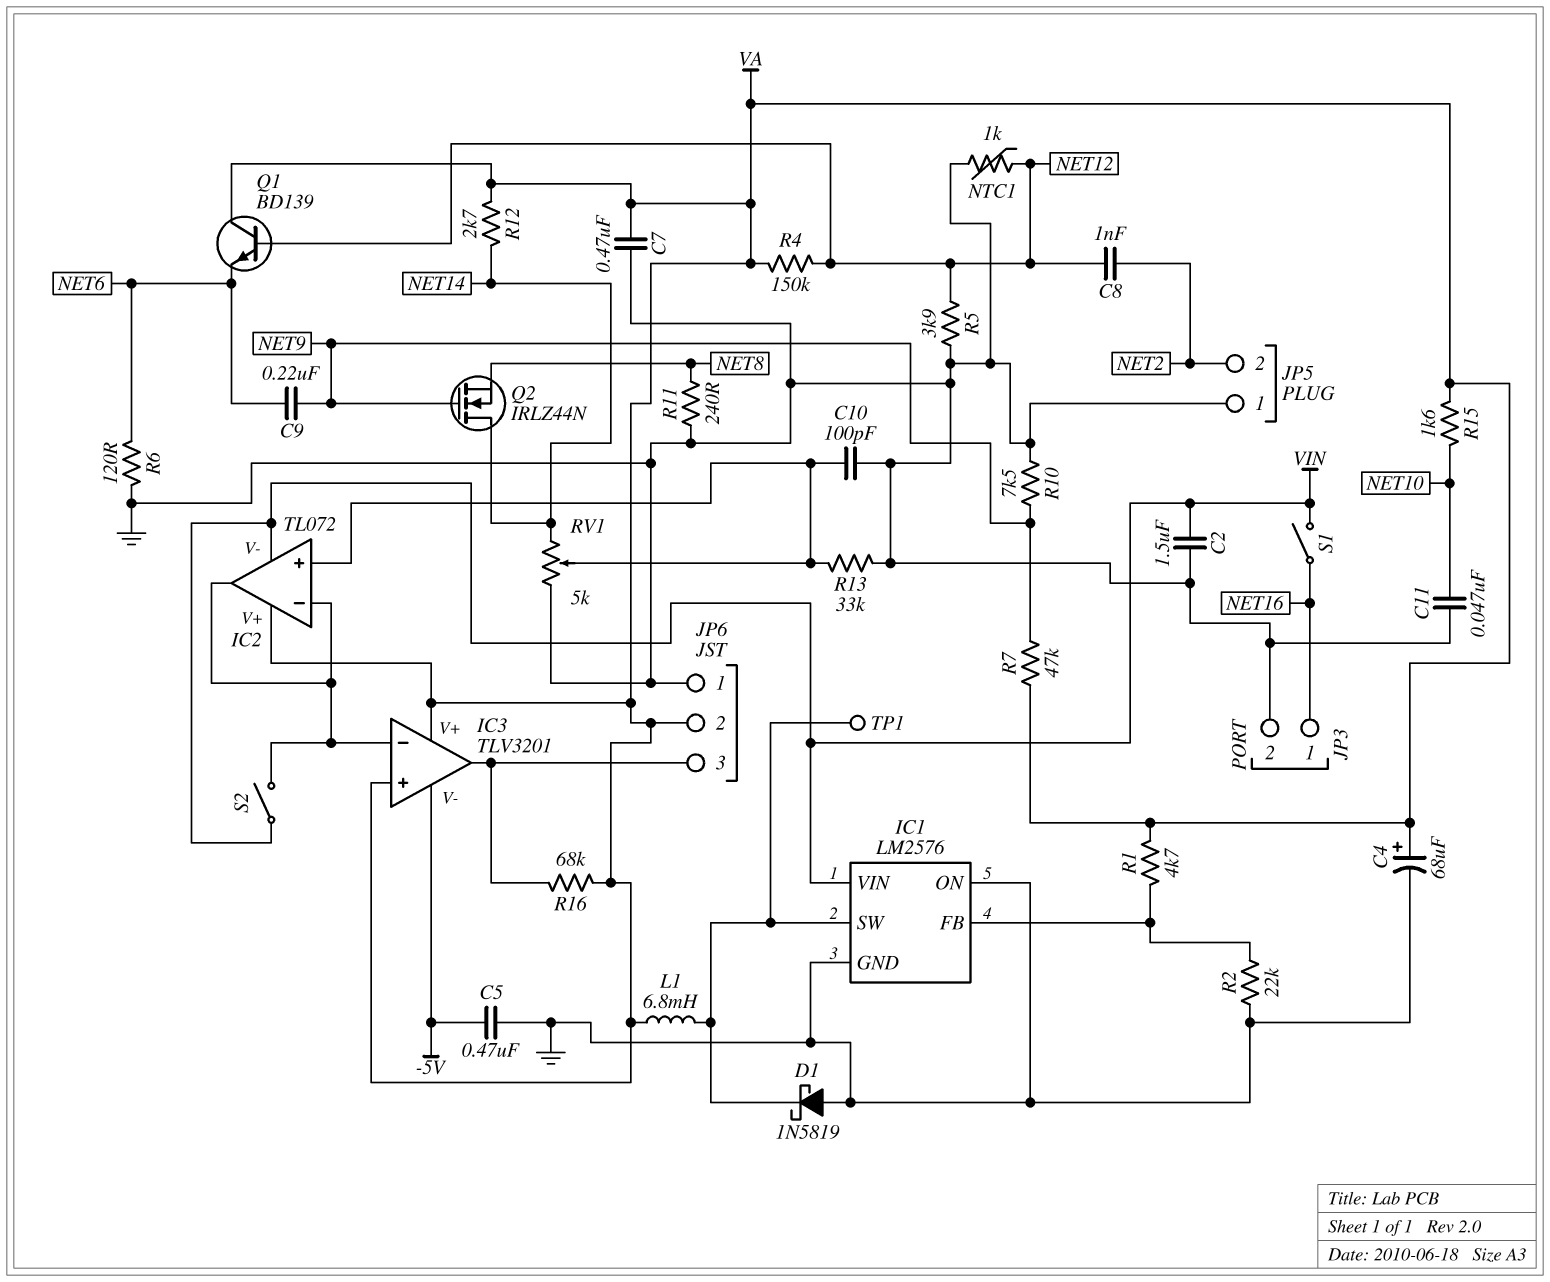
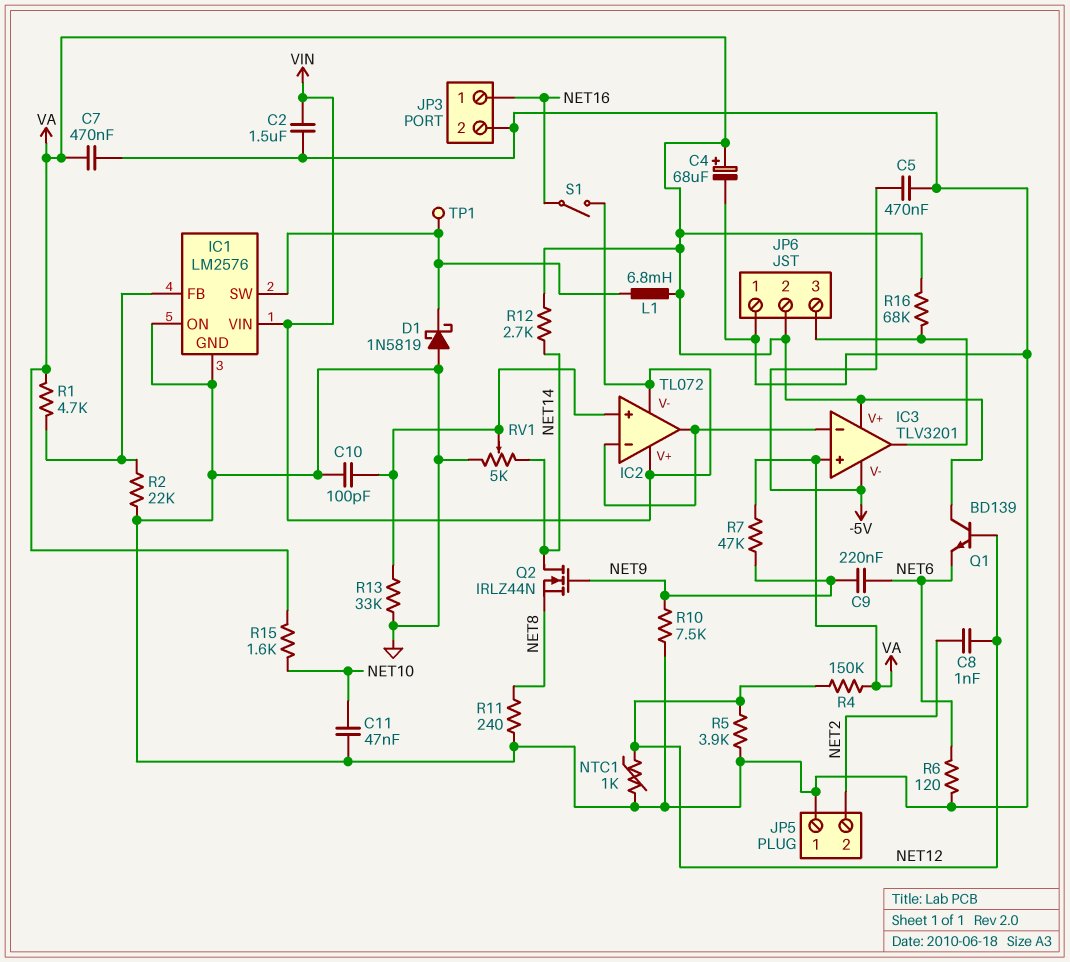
IC2 pin V+: VA -> VIN
S2: switch (IC2/in-, VIN) -> none

